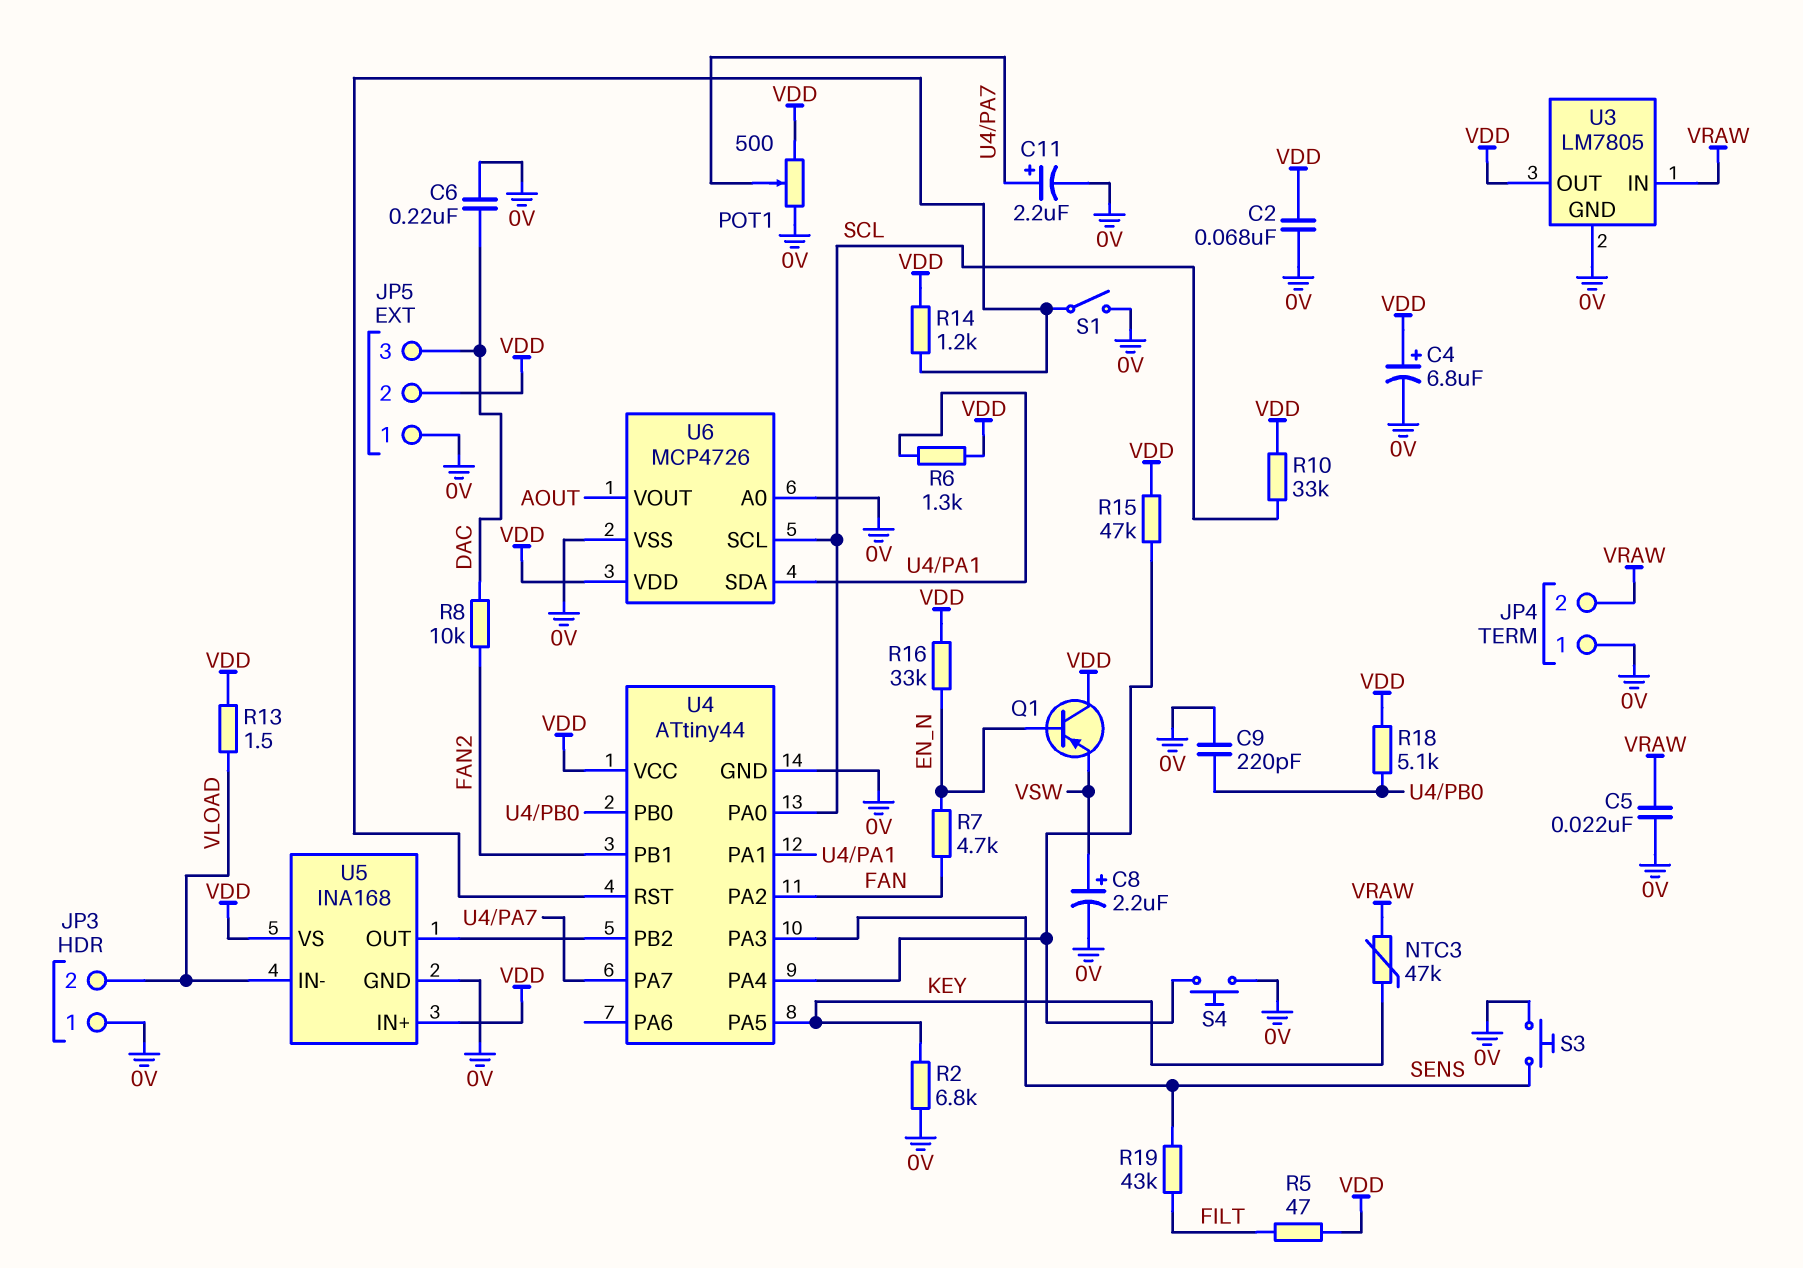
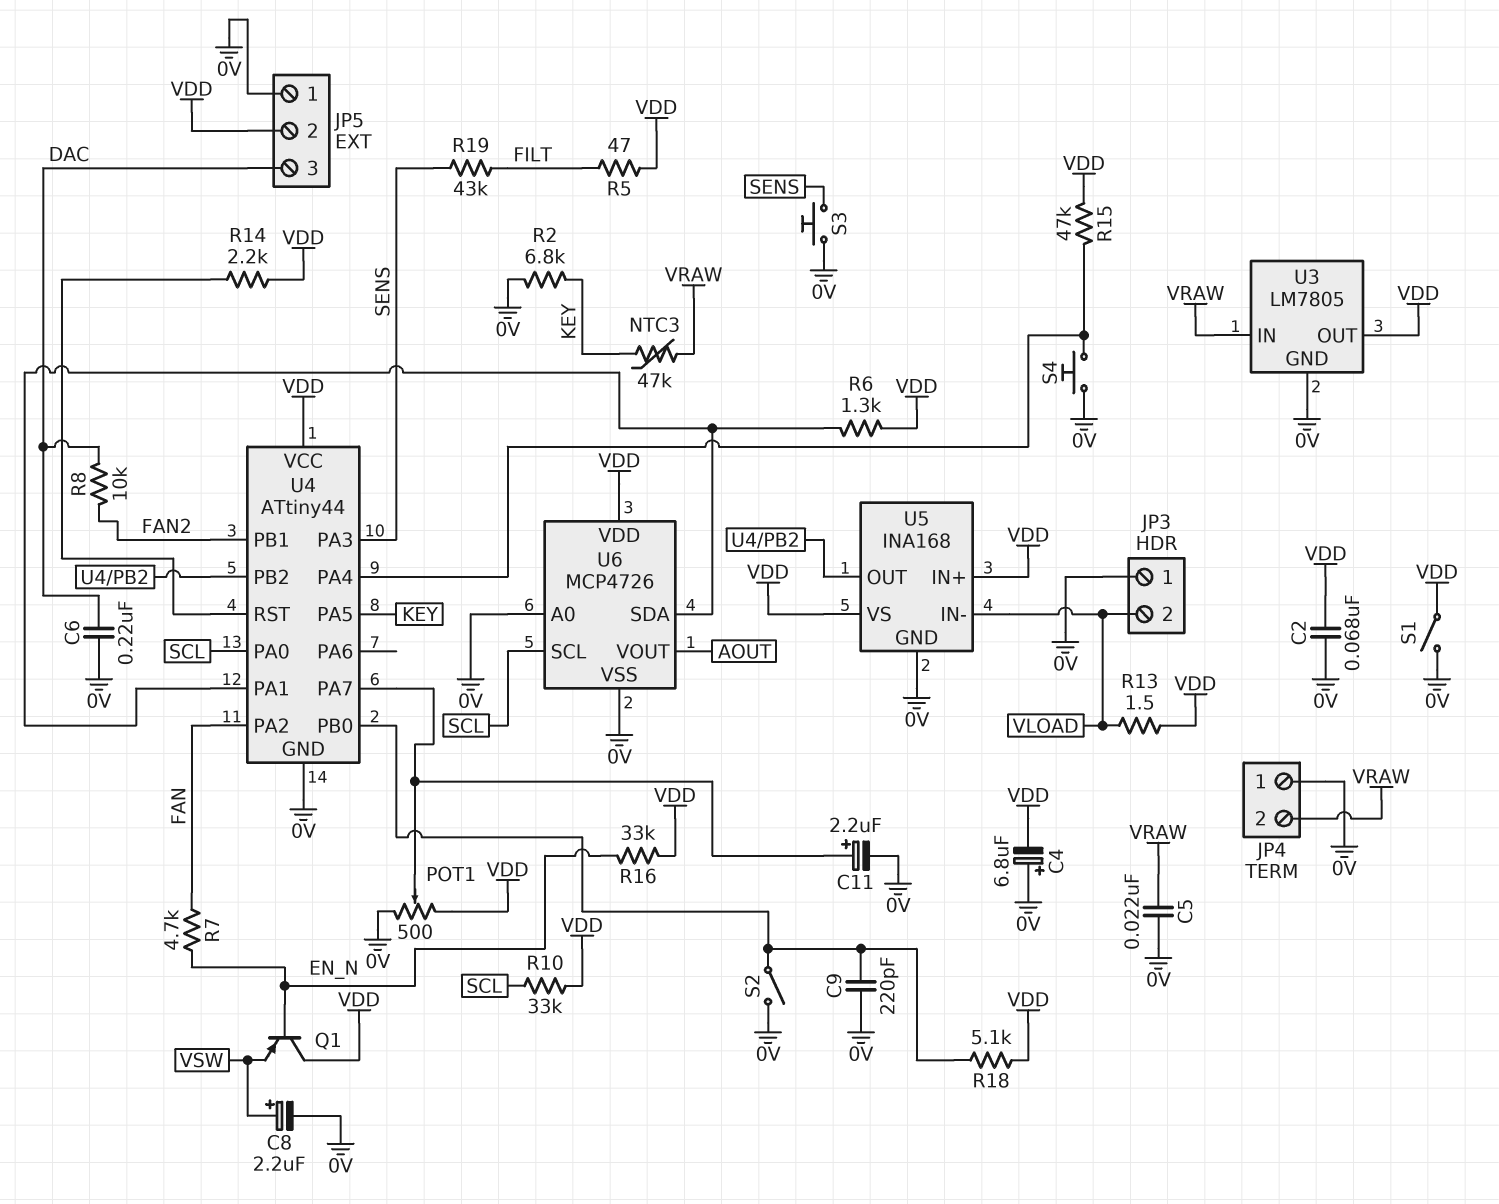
C4: 6.8uF (plus VDD, minus 0V) -> 6.8uF (plus 0V, minus VDD)
R14: 1.2k (U4/RST, VDD) -> 2.2k (U4/RST, VDD)
S1: switch (0V, U4/RST) -> switch (0V, VDD)
S2: none -> switch (0V, U4/PB0)

